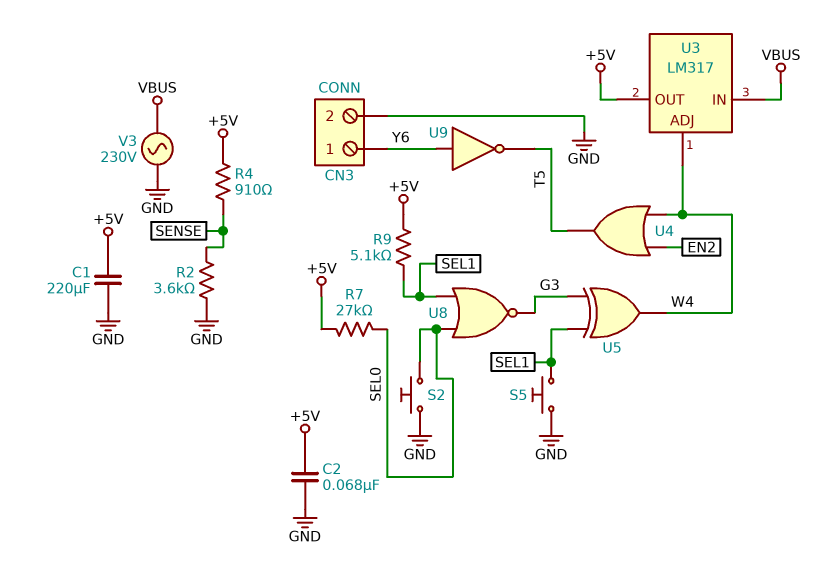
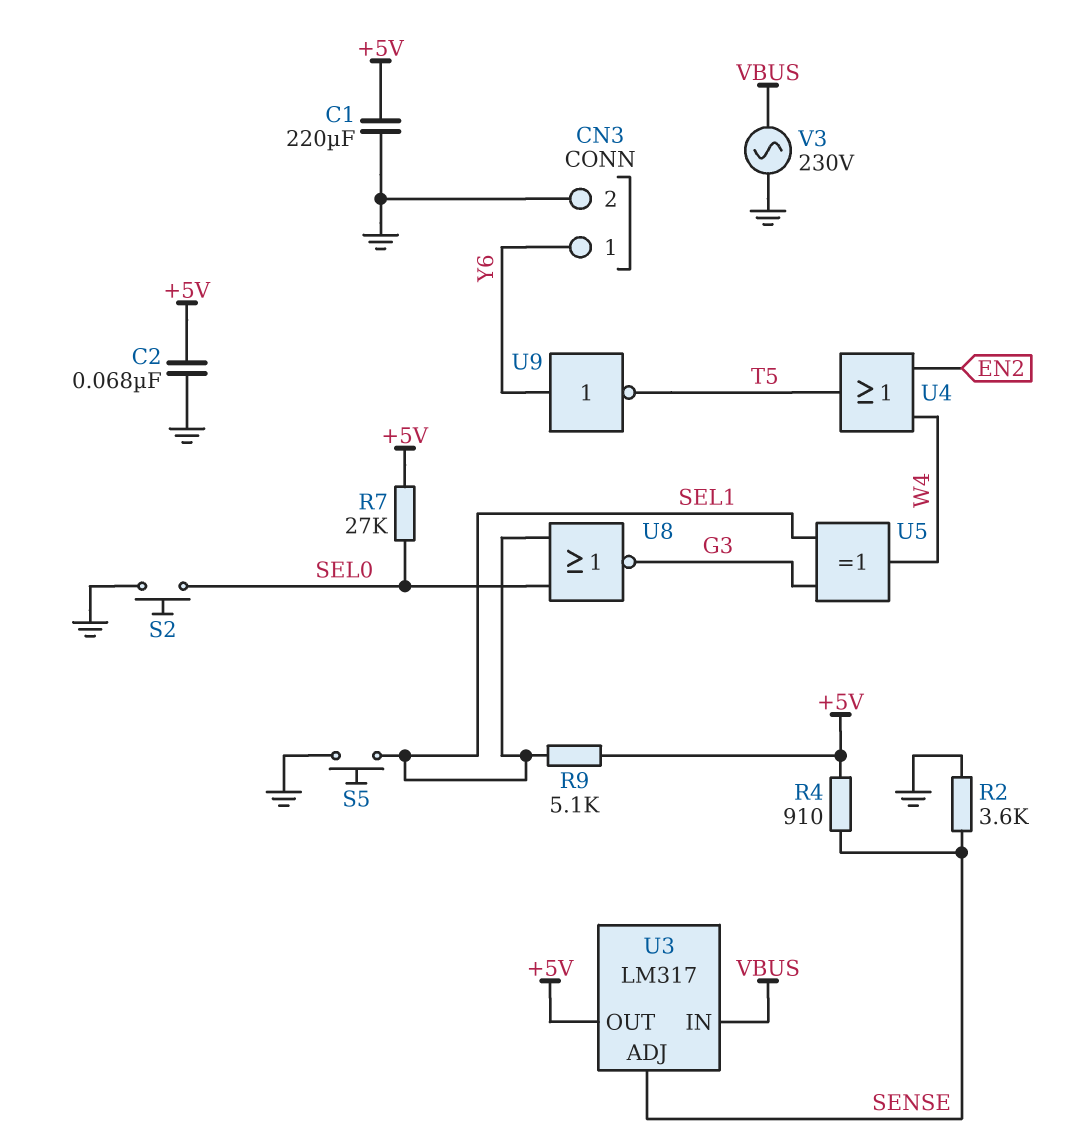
U3 pin ADJ: W4 -> SENSE

